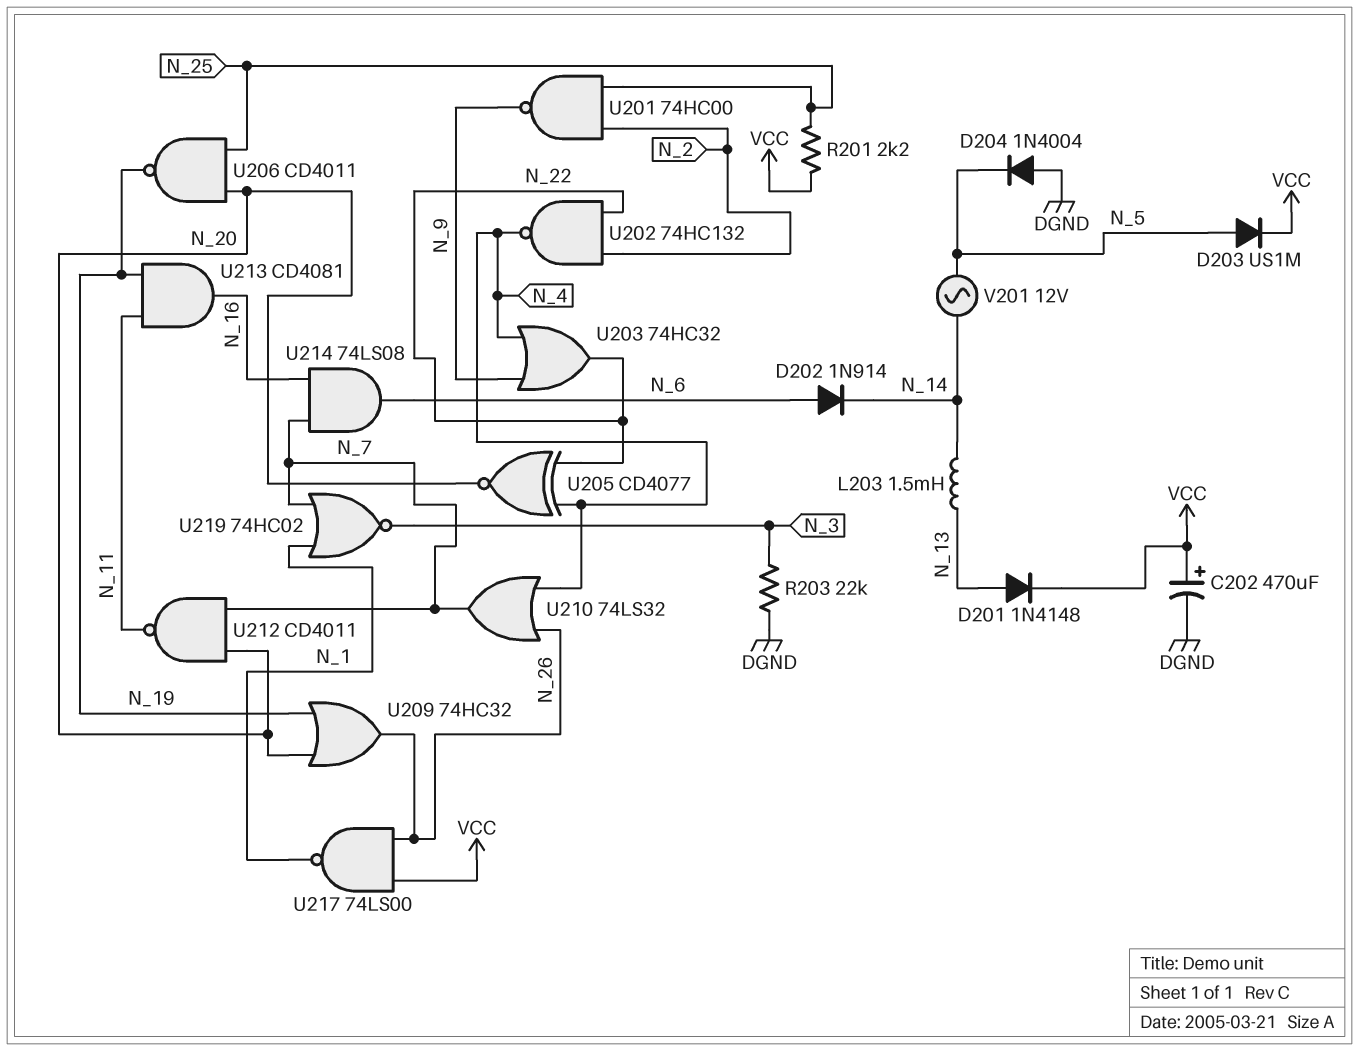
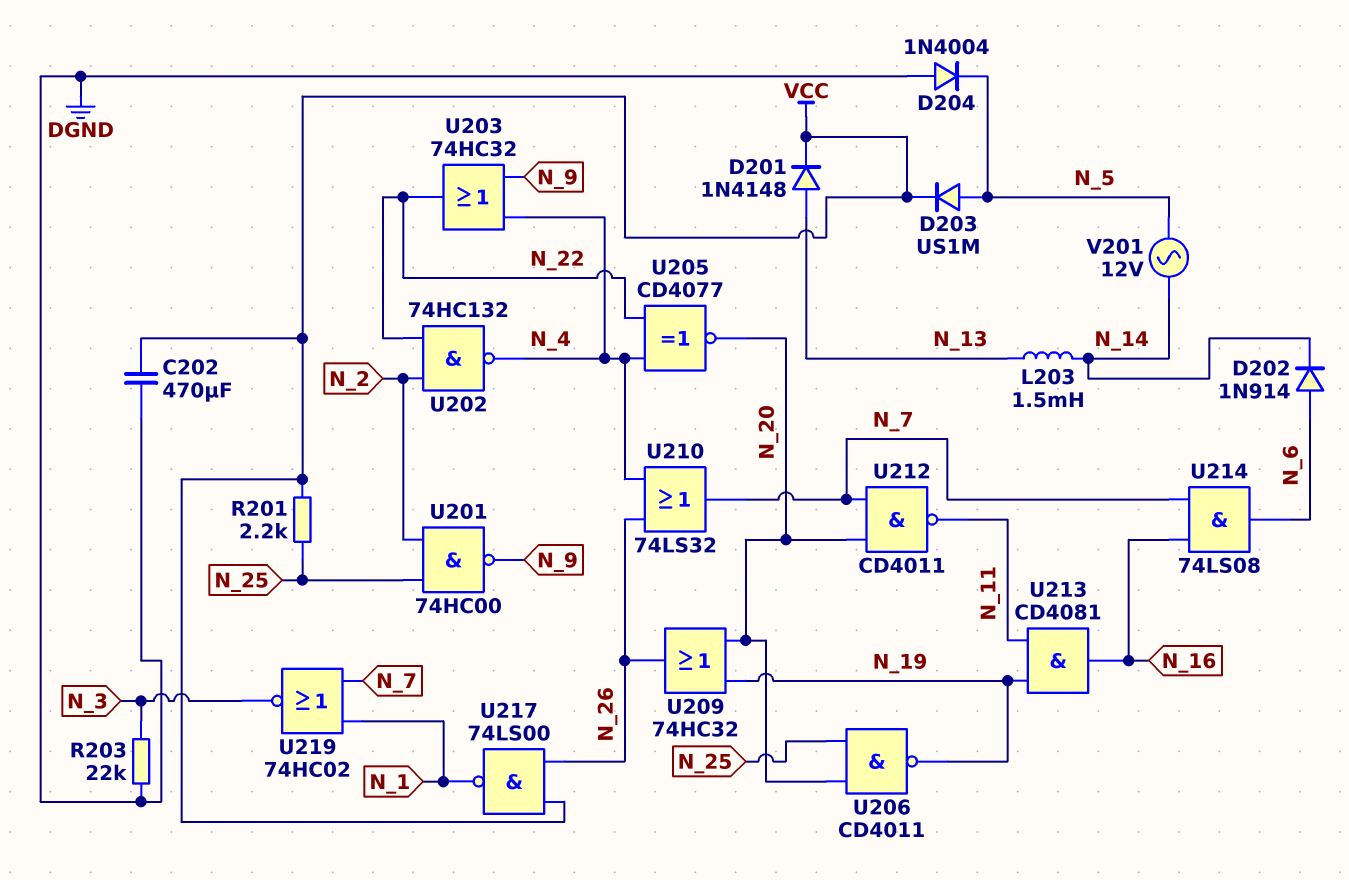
C202: 470uF (plus VCC, minus DGND) -> 470uF (DGND, VCC)

